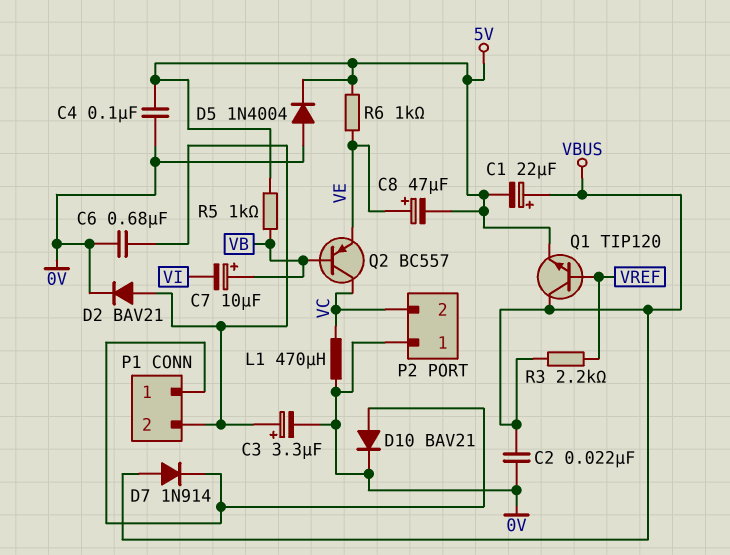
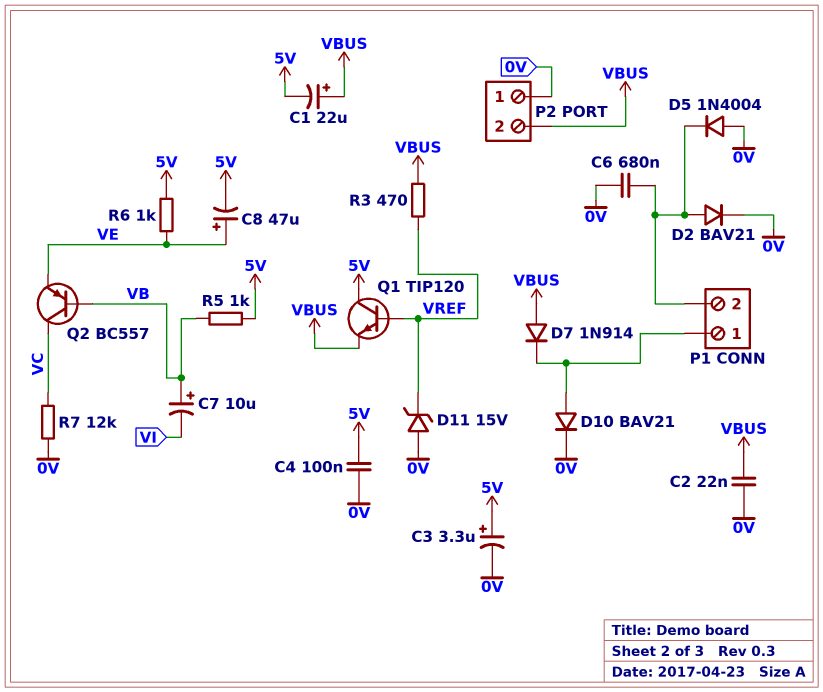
C3: 3.3uF (plus P1/2, minus 0V) -> 3.3uF (plus 5V, minus 0V)
D5: diode 1N4004 (A 0V, K 5V) -> diode 1N4004 (A 0V, K P1/2)
D11: none -> zener 15V (A 0V, K VREF)
L1: 470uH (0V, VC) -> none
P2 pin 2: VC -> VBUS
Q1: NPN TIP120 (B VREF, C VBUS, E 5V) -> NPN TIP120 (B VREF, C 5V, E VBUS)
R3: 2.2k (VBUS, VREF) -> 470 (VBUS, VREF)
R7: none -> 12k (0V, VC)

